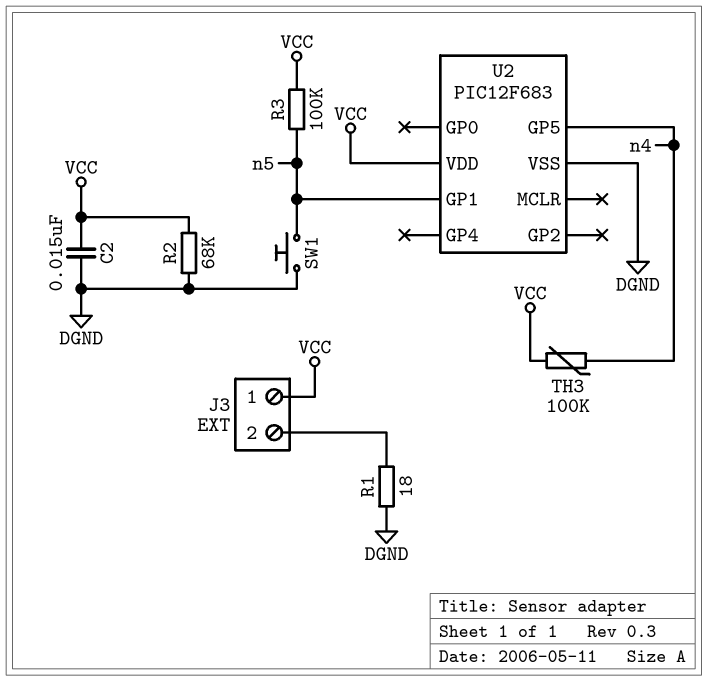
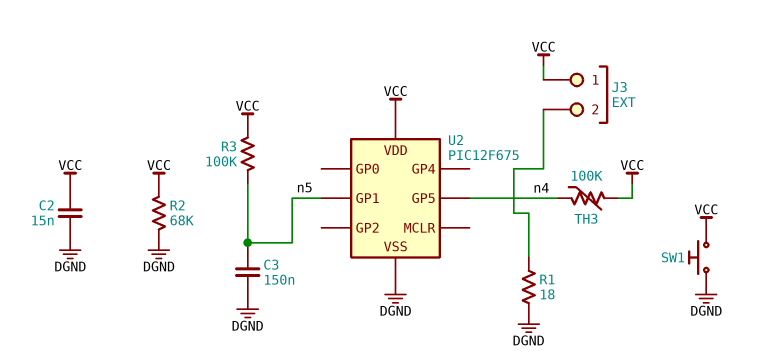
C3: none -> 150nF (DGND, n5)
SW1: button (DGND, n5) -> button (DGND, VCC)
U2: PIC12F683 -> PIC12F675

